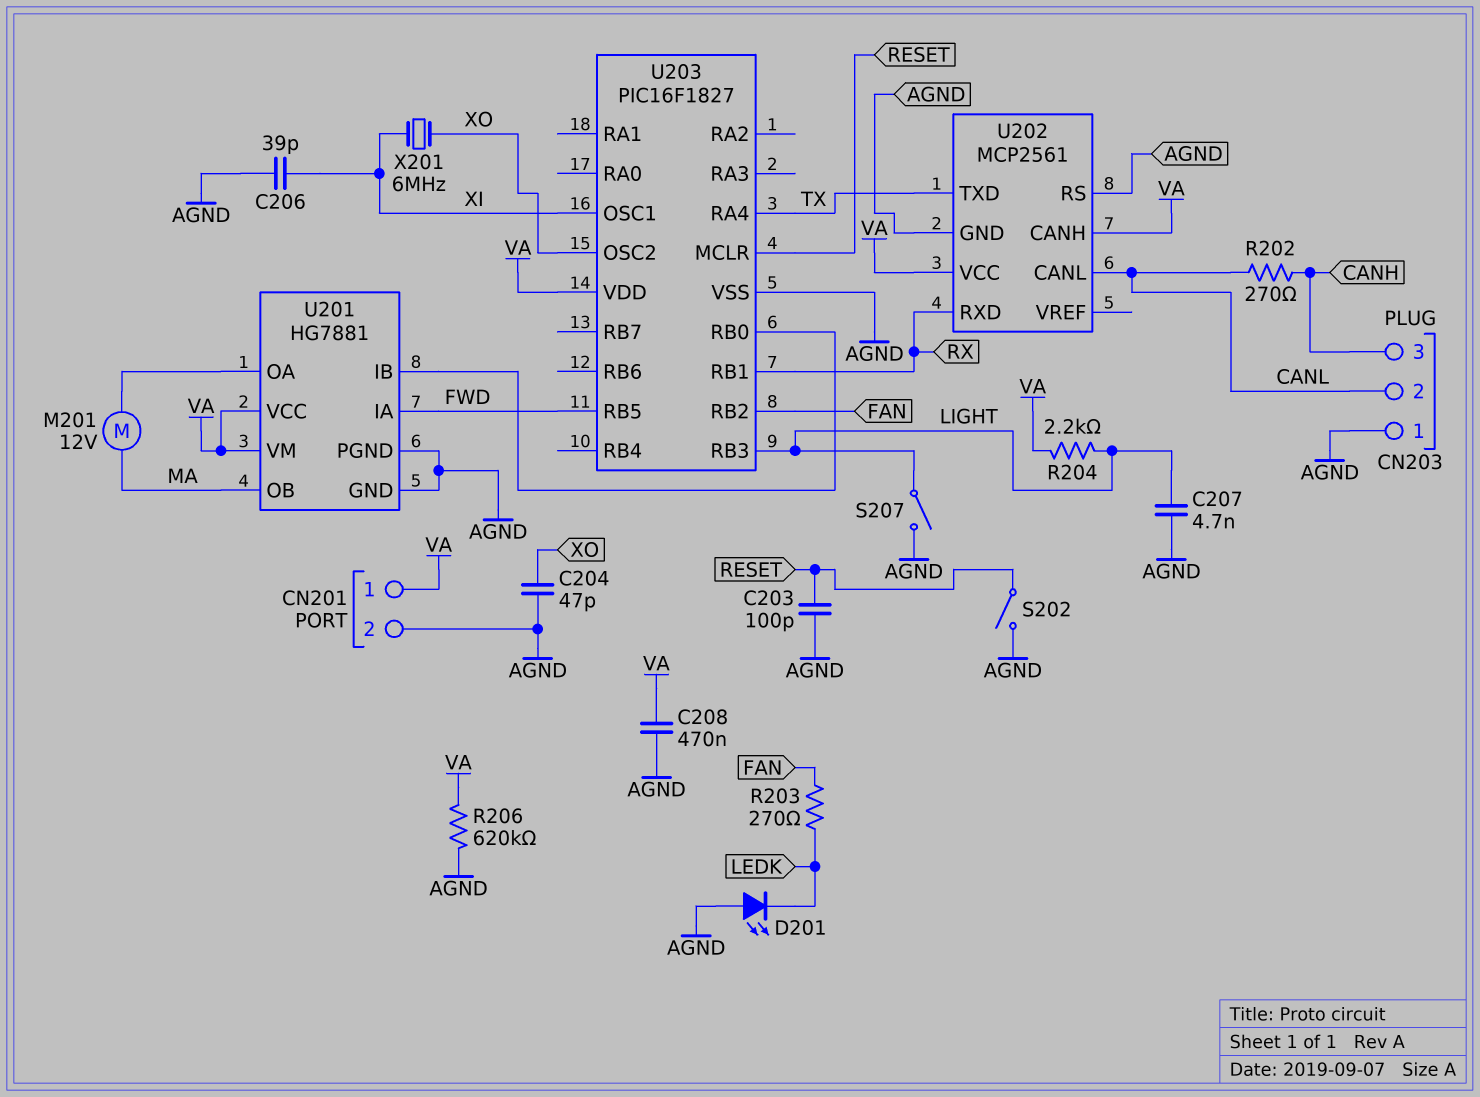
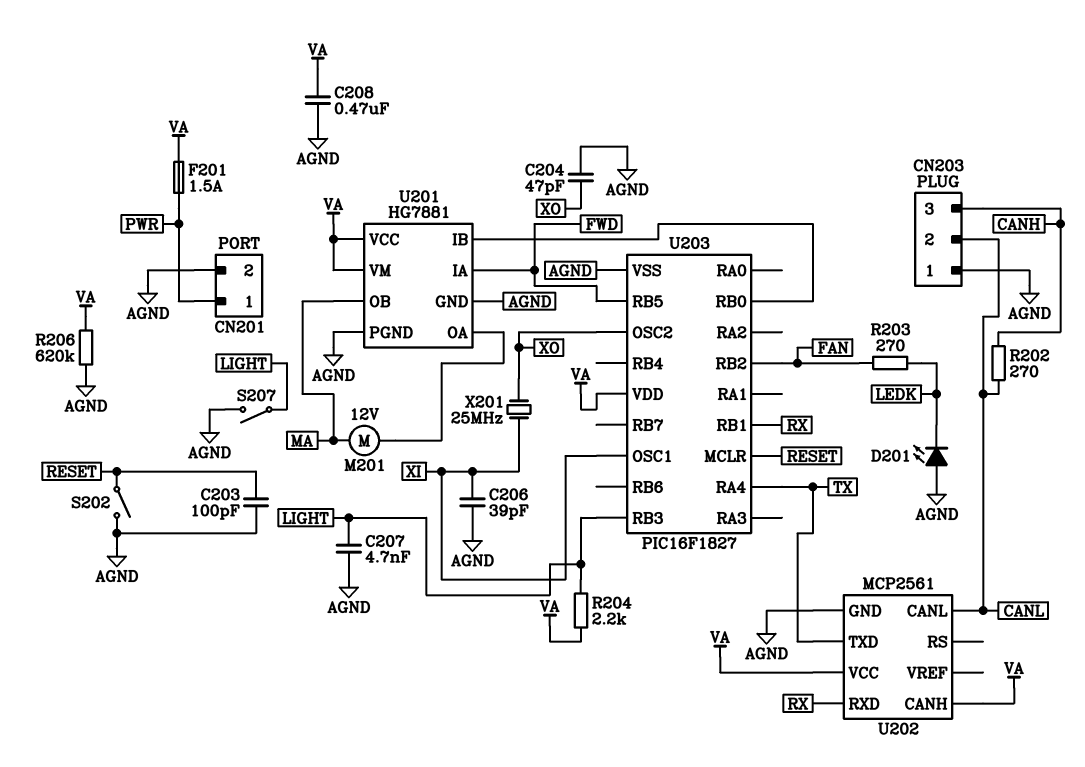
CN201 pin 1: VA -> PWR
F201: none -> 1.5A (PWR, VA)
U202 pin RS: AGND -> none
X201: 6MHz (XI, XO) -> 25MHz (XI, XO)

